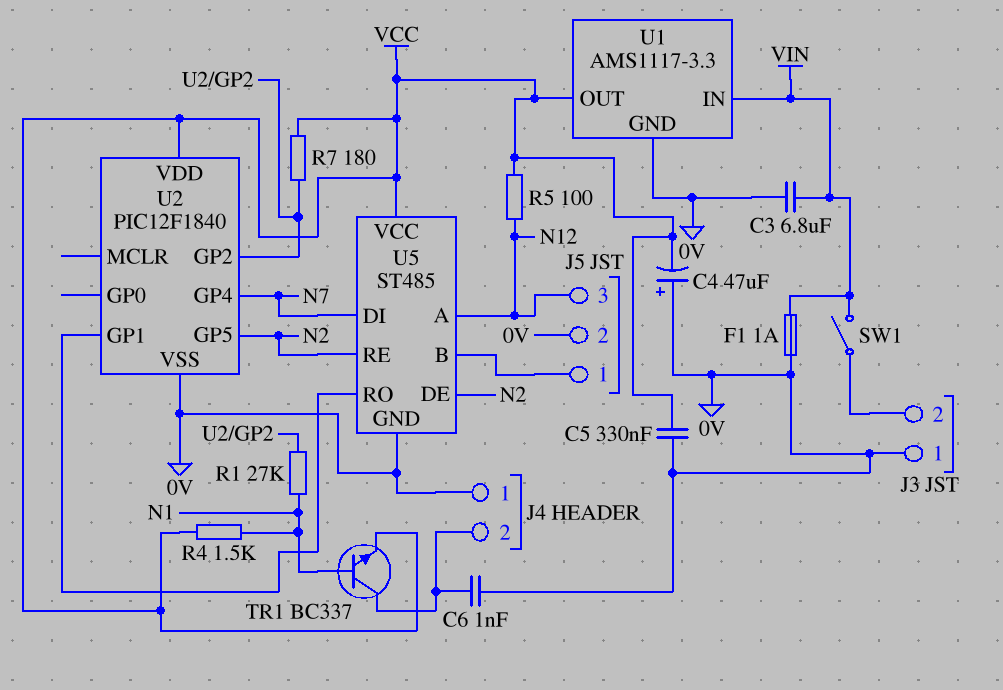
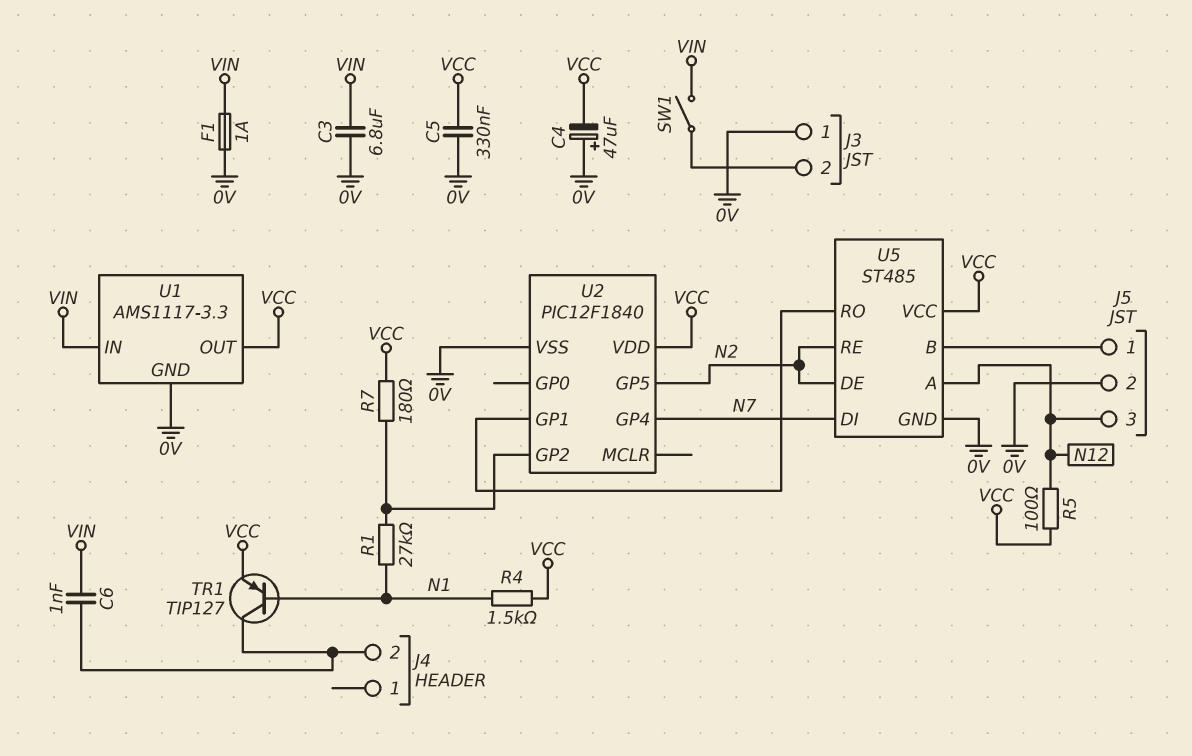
C6: 1nF (0V, J4/2) -> 1nF (J4/2, VIN)
J4 pin 1: 0V -> none
TR1: NPN BC337 (B N1, C J4/2, E VCC) -> PNP TIP127 (B N1, C J4/2, E VCC)

